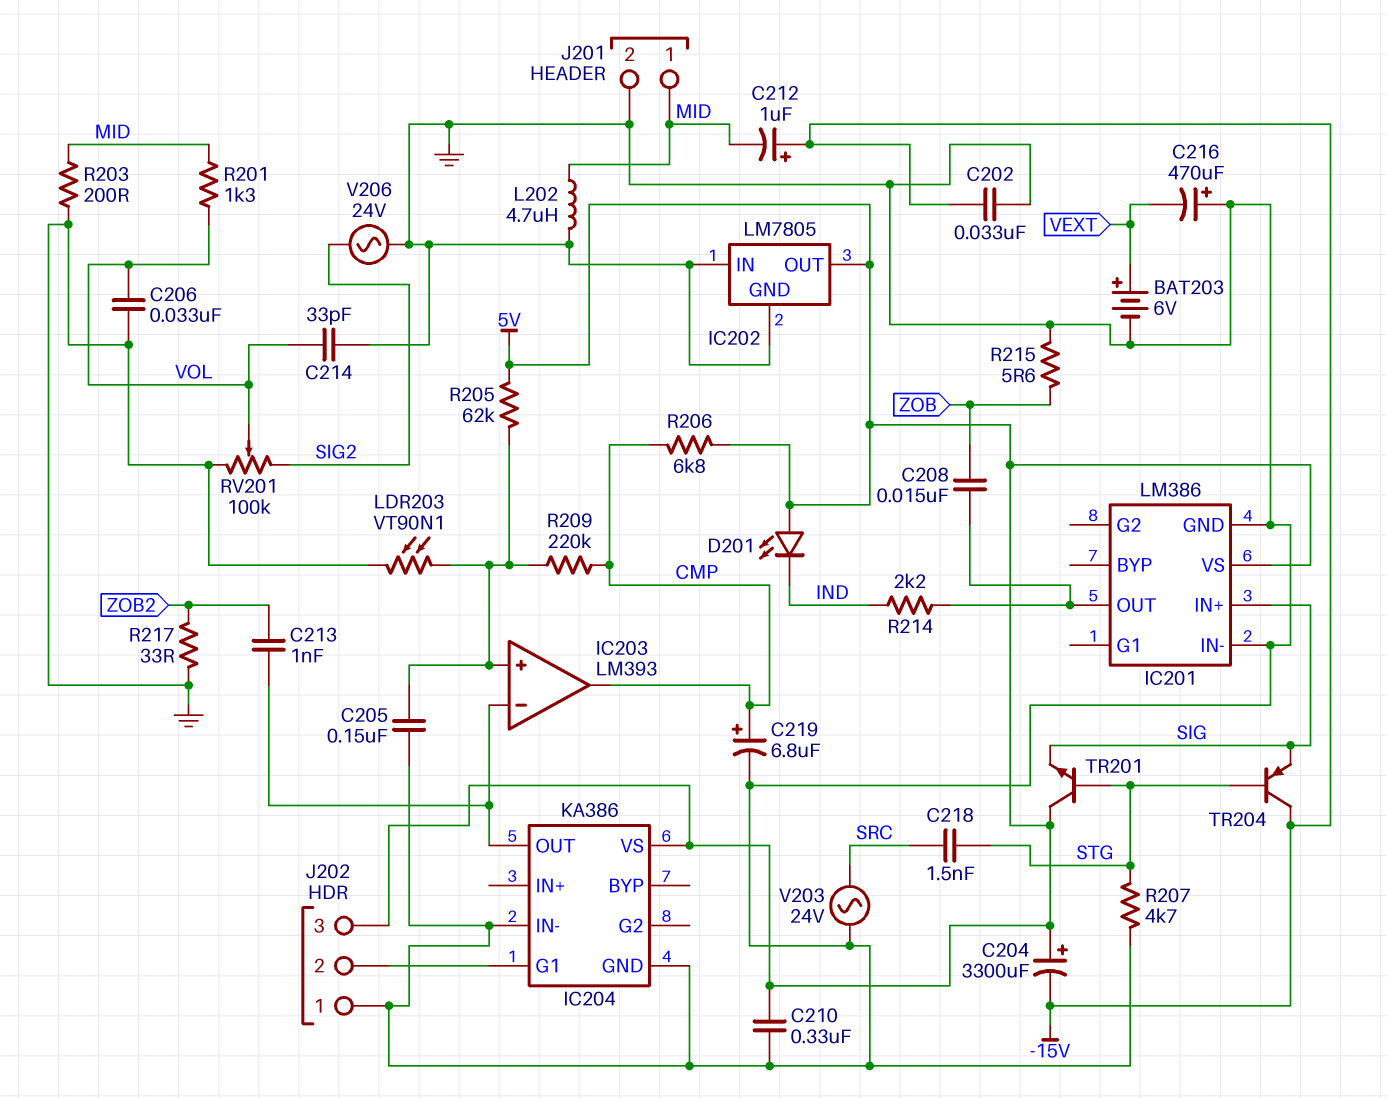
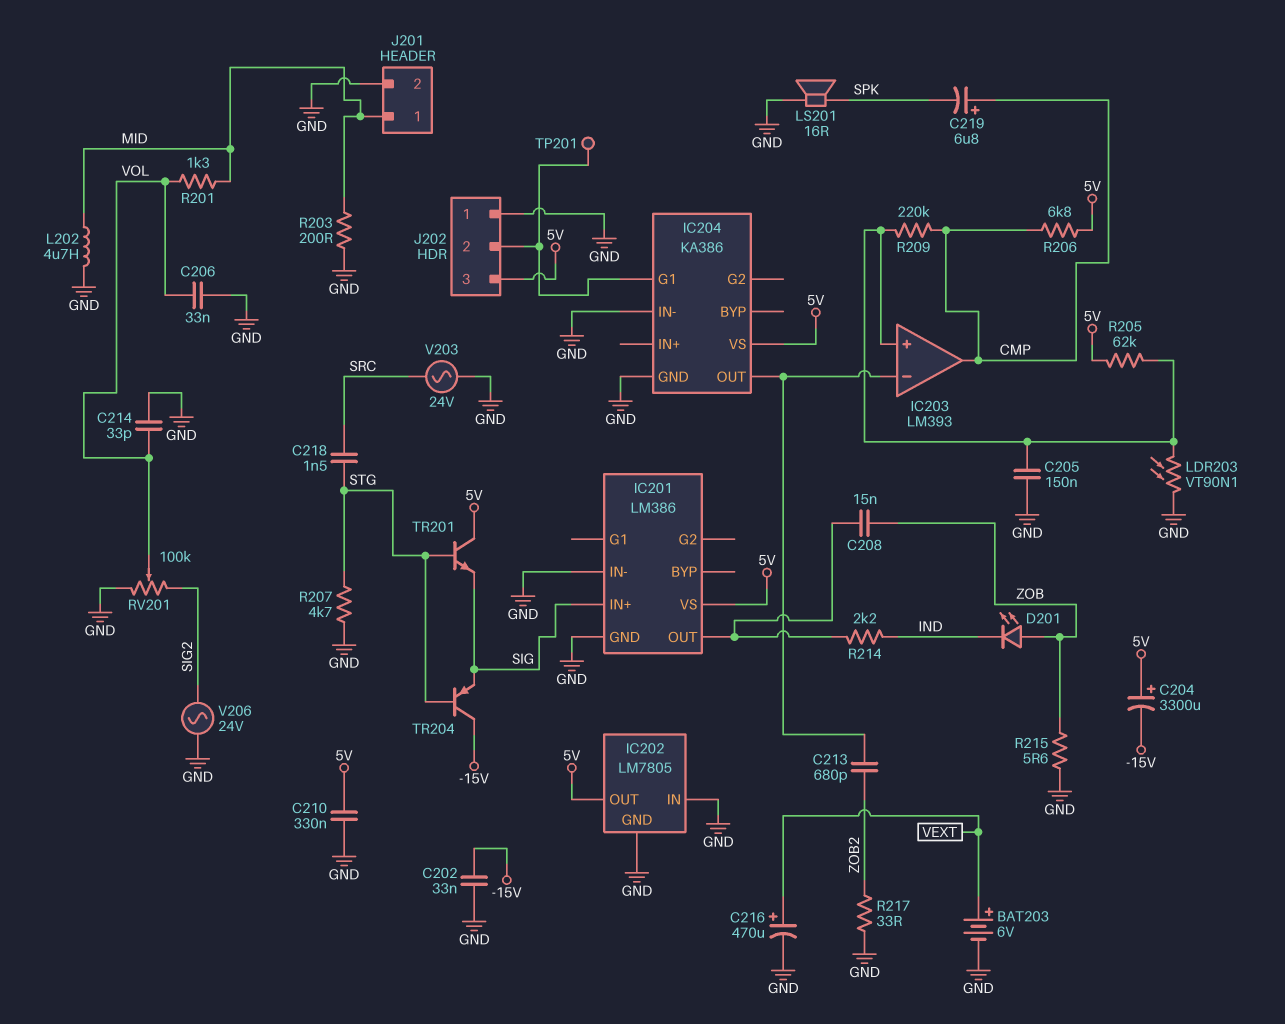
C212: 1uF (plus -15V, minus MID) -> none
C213: 1nF (IC203/in-, ZOB2) -> 680pF (IC203/in-, ZOB2)
C216: 470uF (plus GND, minus VEXT) -> 470uF (plus VEXT, minus GND)
C219: 6.8uF (plus CMP, minus GND) -> 6.8uF (plus CMP, minus SPK)
D201: LED (A 5V, K IND) -> LED (A ZOB, K IND)
LS201: none -> speaker 16R (GND, SPK)
TP201: none -> test point (IC204/G1)

